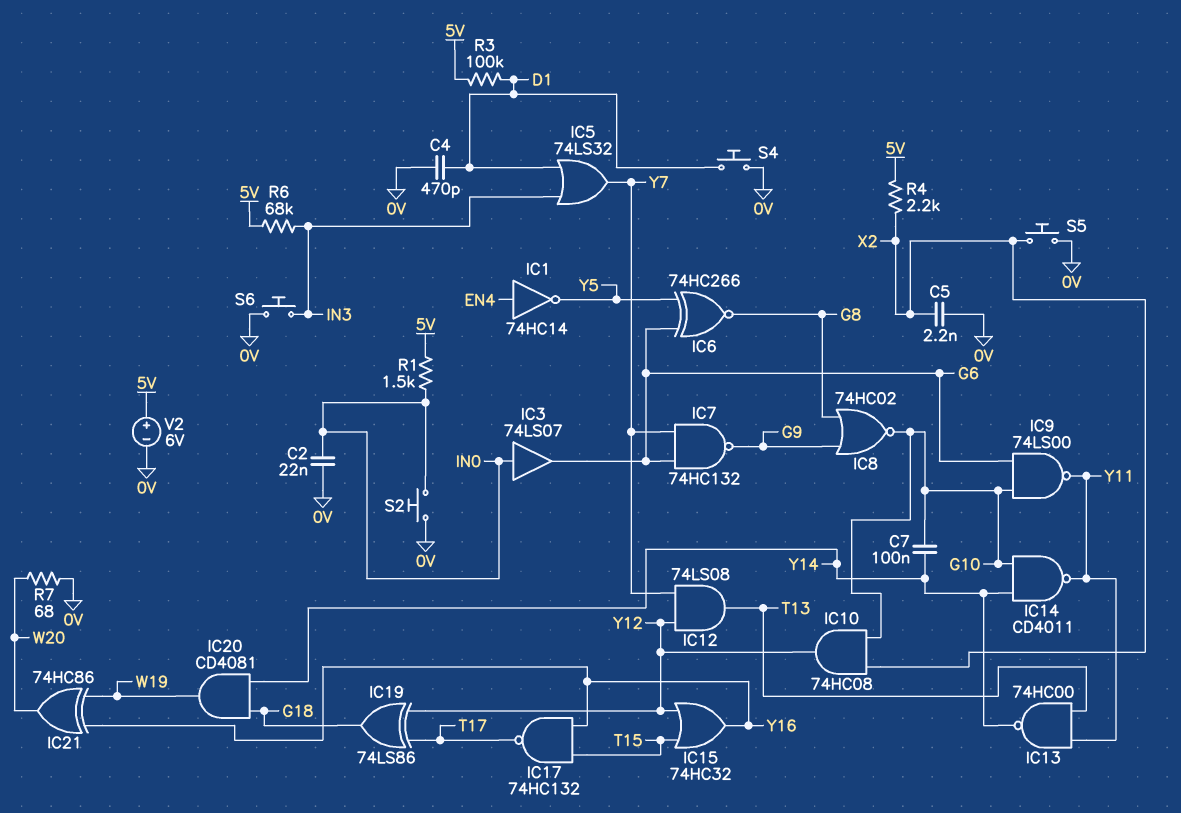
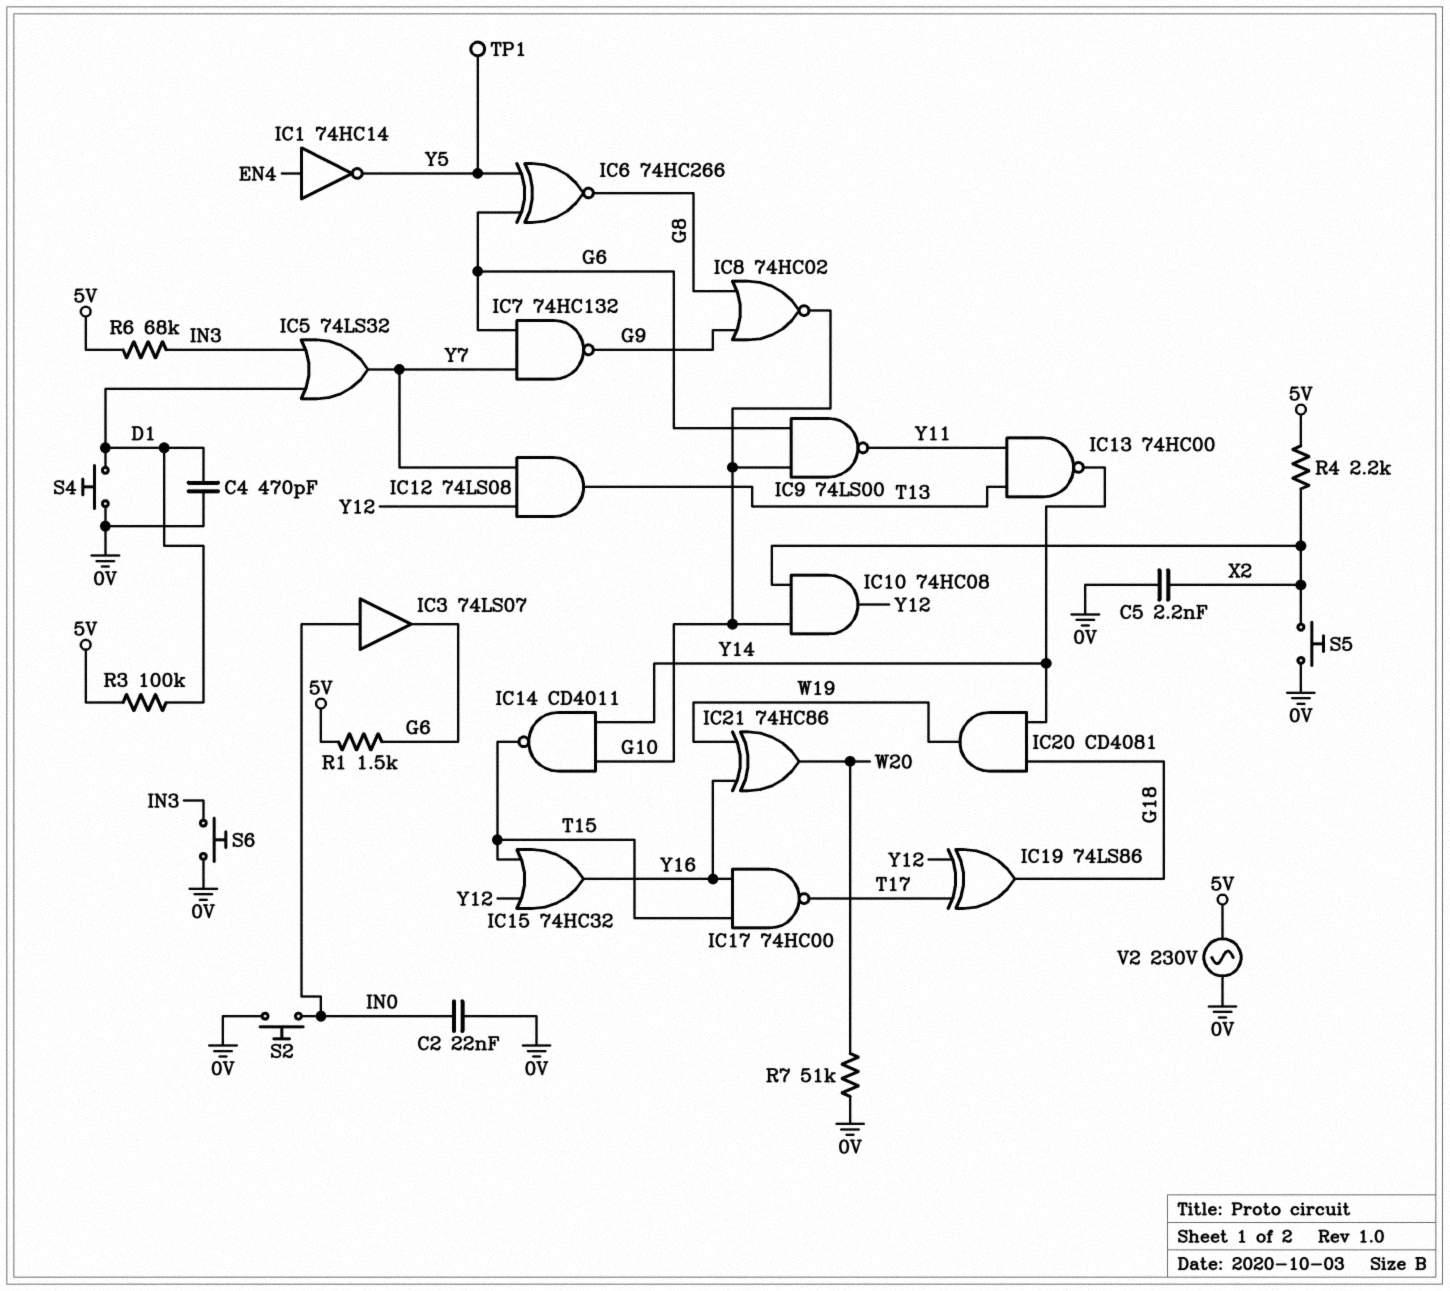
C7: 100nF (G10, Y14) -> none
IC14: NAND CD4011 (in G10, in Y14, out Y11) -> NAND CD4011 (in G10, in Y14, out T15)
IC17: NAND 74HC132 (in T15, in Y16, out T17) -> NAND 74HC00 (in T15, in Y16, out T17)
R1: 1.5k (5V, IN0) -> 1.5k (5V, G6)
R7: 68 (0V, W20) -> 51k (0V, W20)
TP1: none -> test point (Y5)
V2: 6V (plus 5V, minus 0V) -> AC 230V (0V, 5V)

